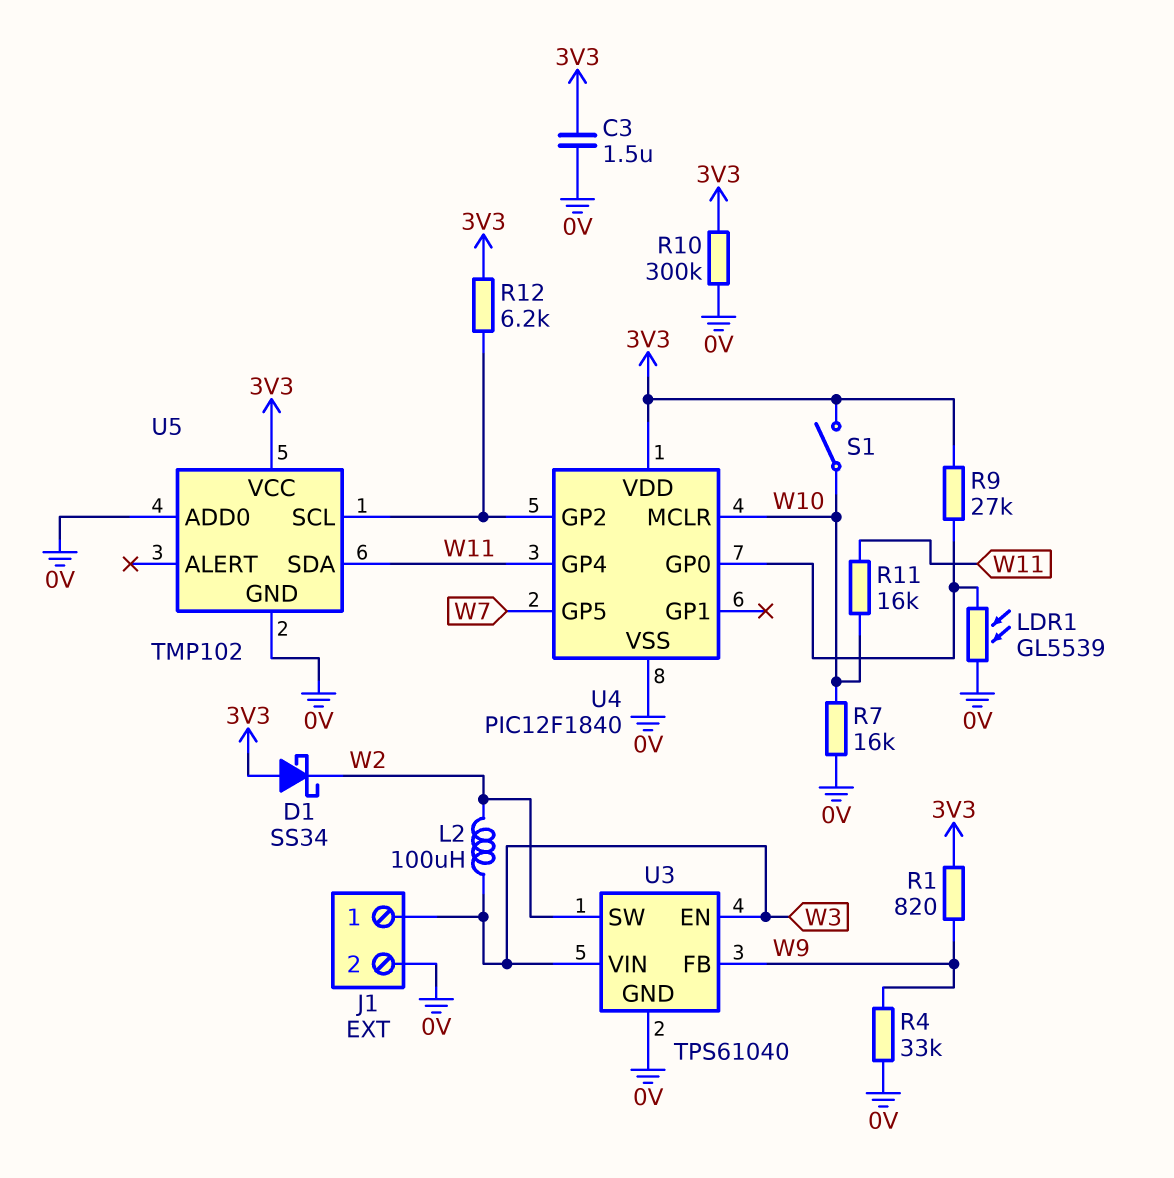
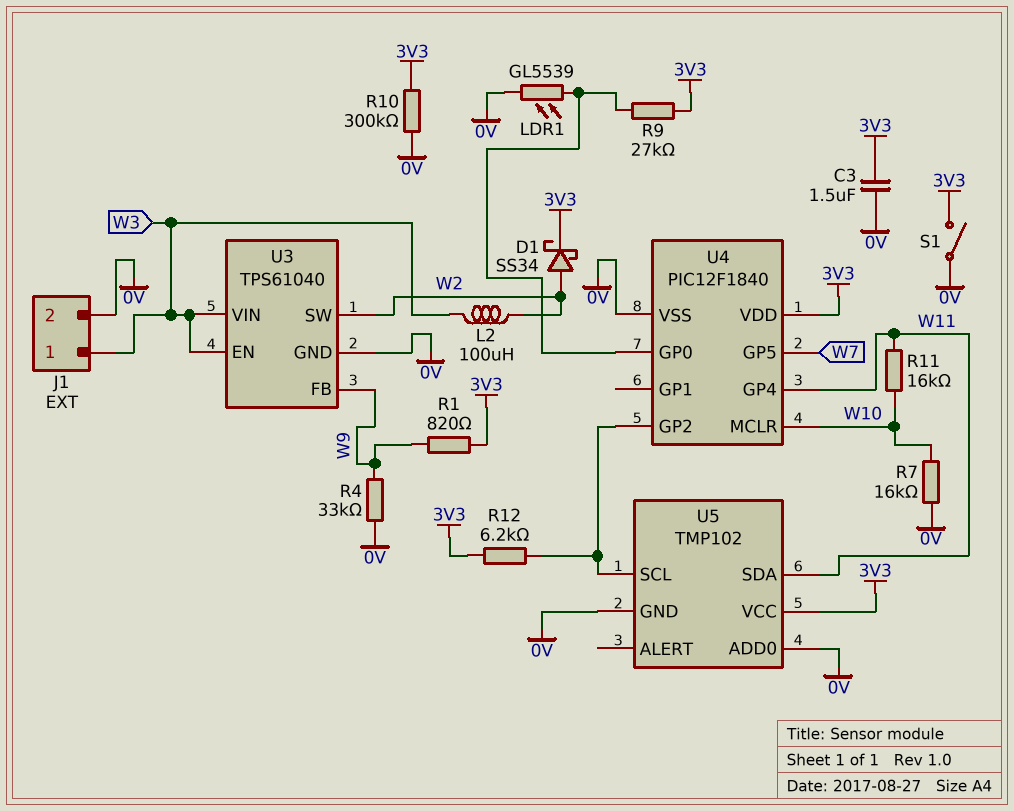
D1: schottky SS34 (A 3V3, K W2) -> schottky SS34 (A W2, K 3V3)
S1: switch (3V3, W10) -> switch (0V, 3V3)

